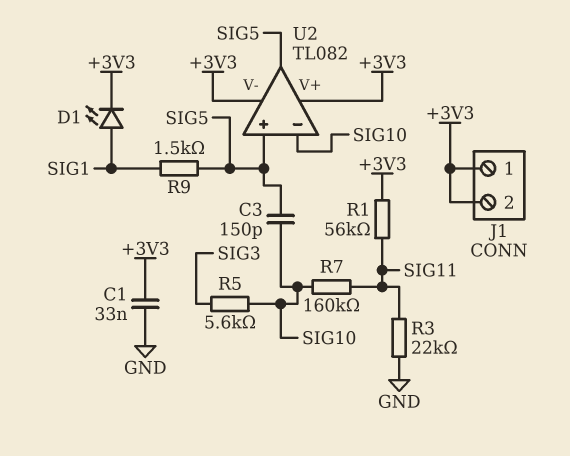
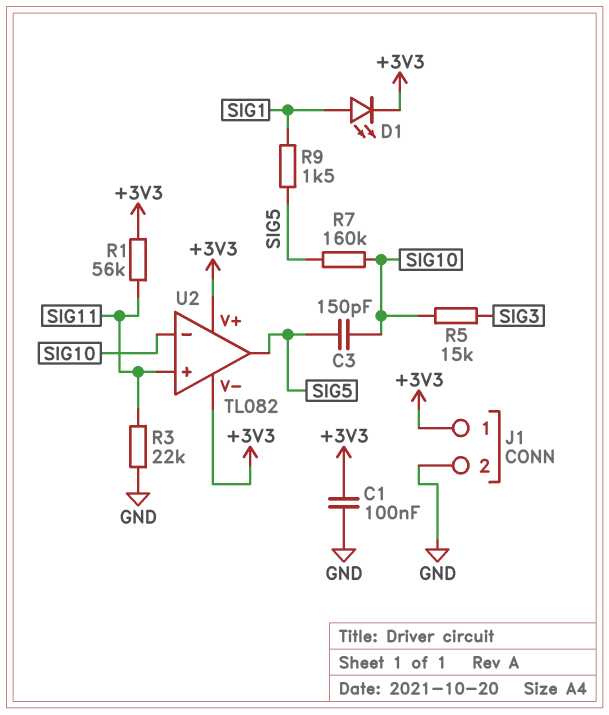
C1: 33nF (+3V3, GND) -> 100nF (+3V3, GND)
J1 pin 2: +3V3 -> GND
R5: 5.6k (SIG3, SIG10) -> 15k (SIG3, SIG10)
R7: 160k (SIG10, SIG11) -> 160k (SIG5, SIG10)
U2 pin in+: SIG5 -> SIG11

